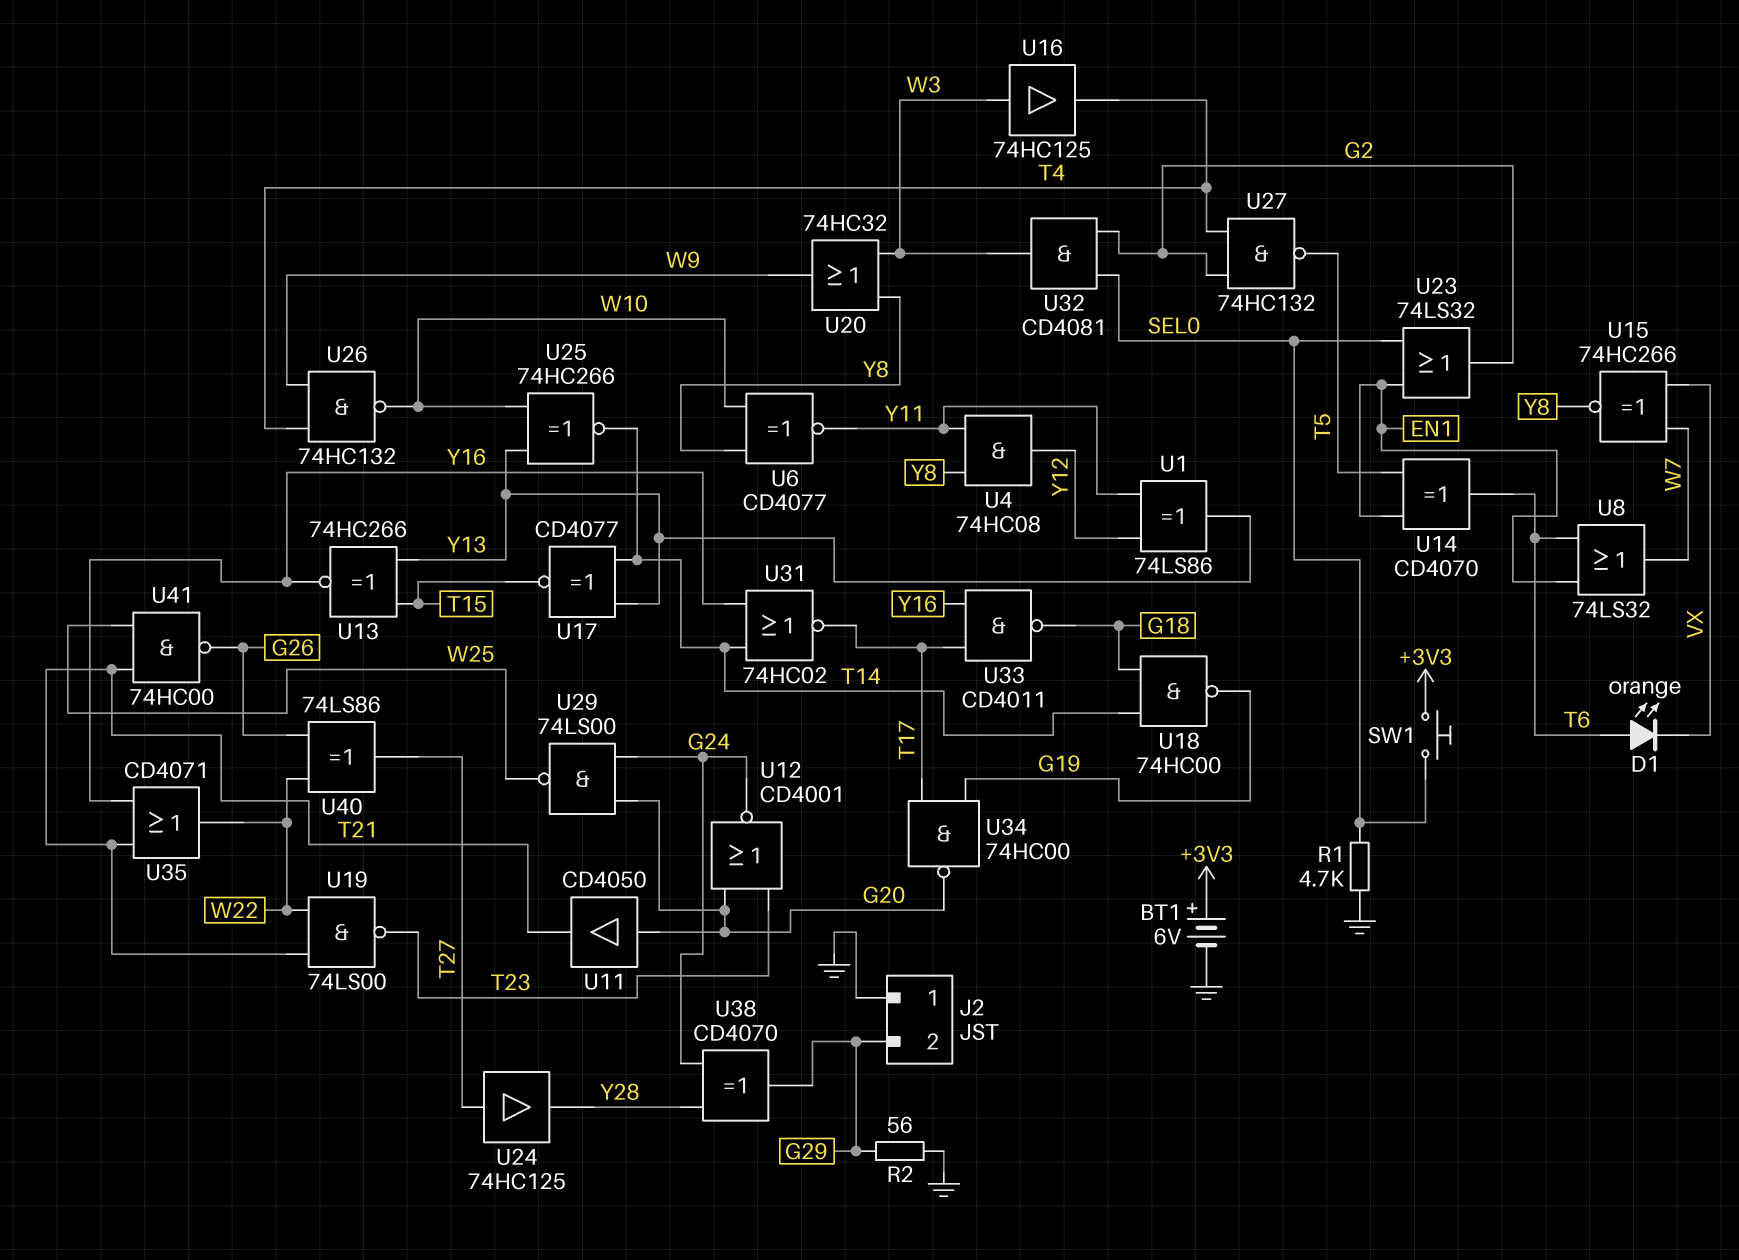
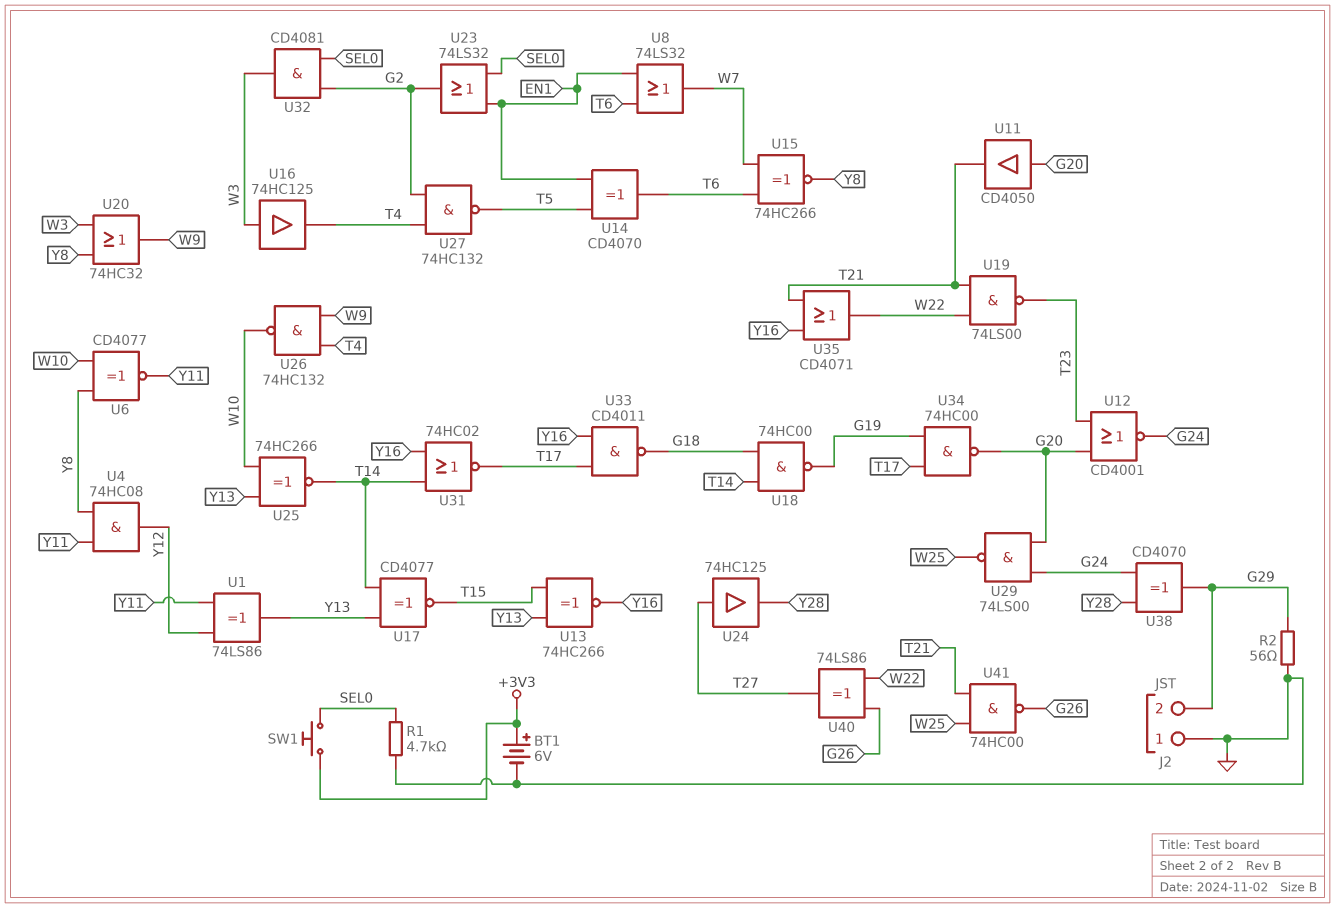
D1: LED orange (A T6, K VX) -> none
U15: XNOR 74HC266 (in VX, in W7, out Y8) -> XNOR 74HC266 (in T6, in W7, out Y8)

